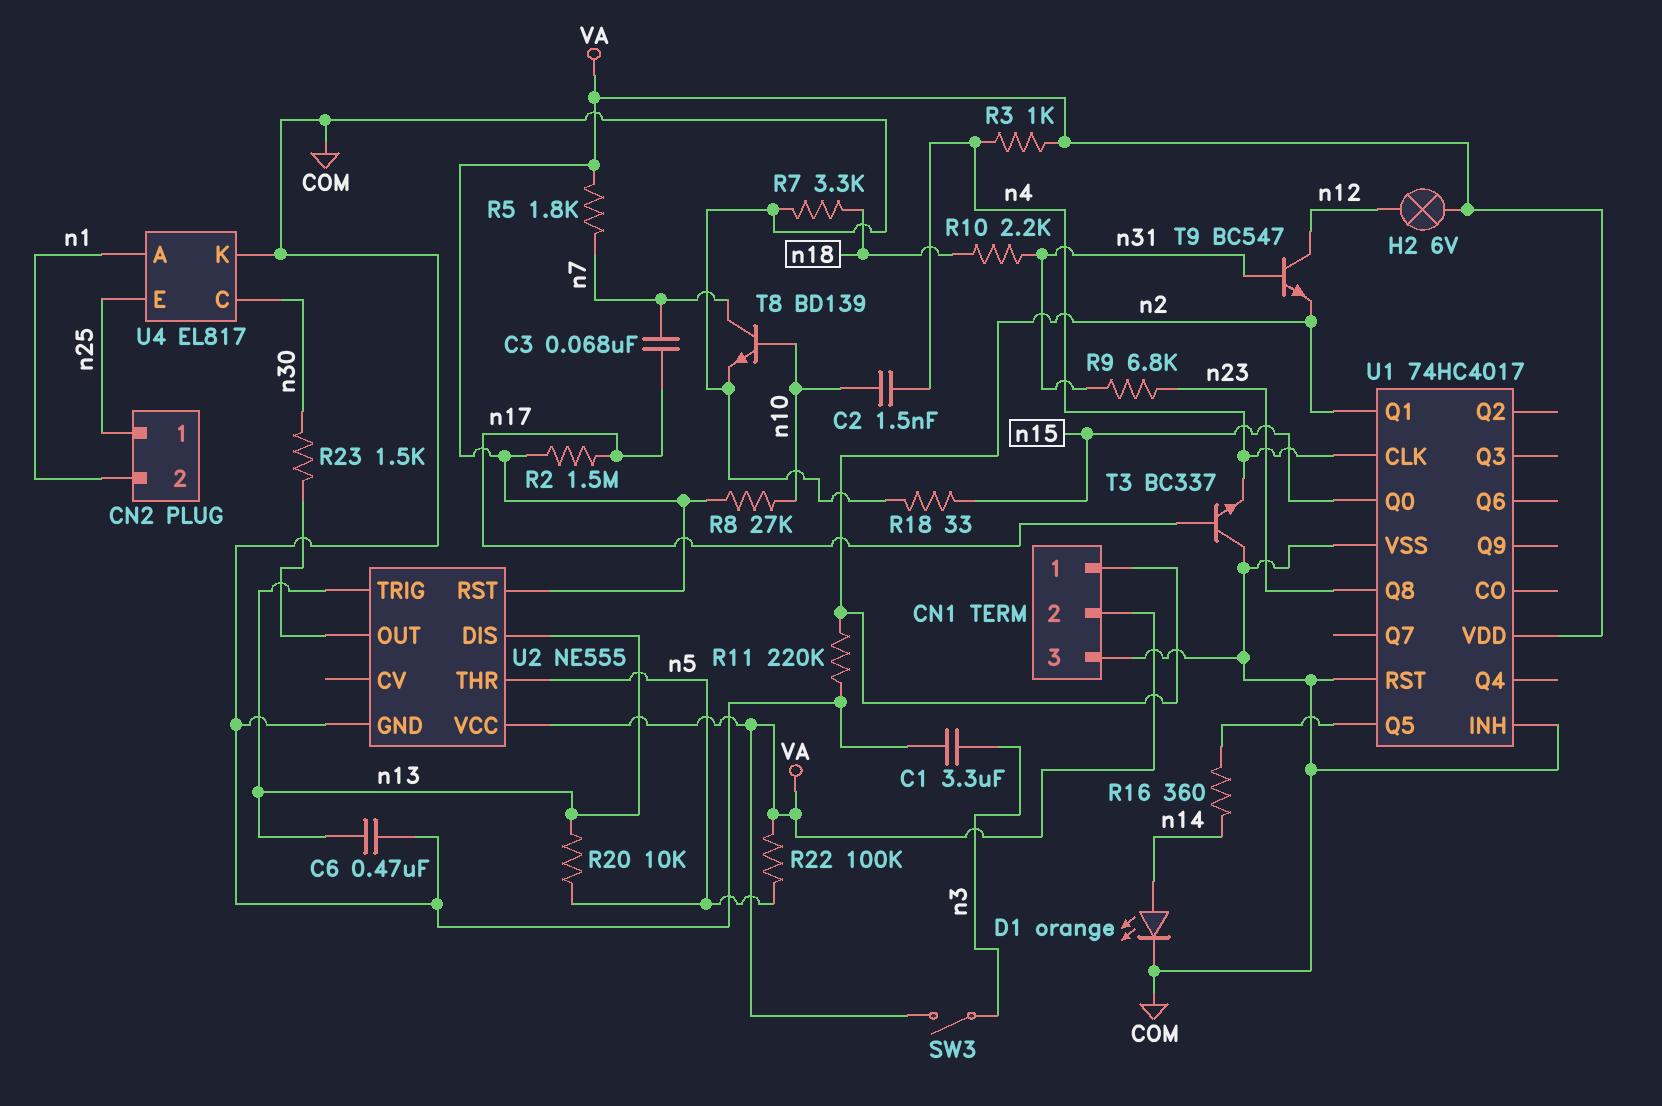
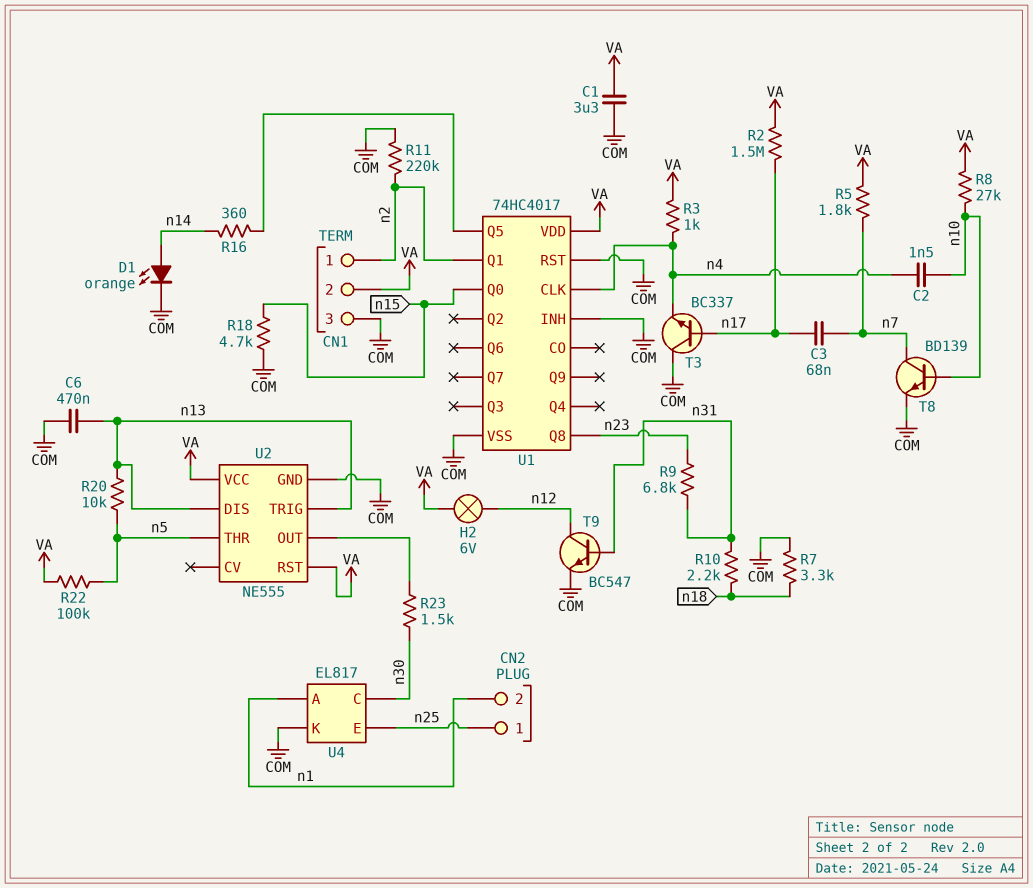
C1: 3.3uF (COM, n3) -> 3.3uF (COM, VA)
R18: 33 (COM, n15) -> 4.7k (COM, n15)
SW3: switch (VA, n3) -> none
T9: NPN BC547 (B n31, C n12, E n2) -> NPN BC547 (B n31, C n12, E COM)

